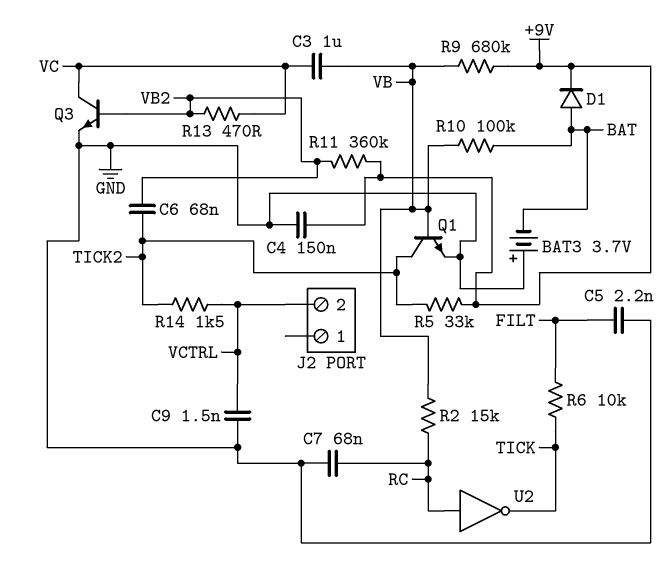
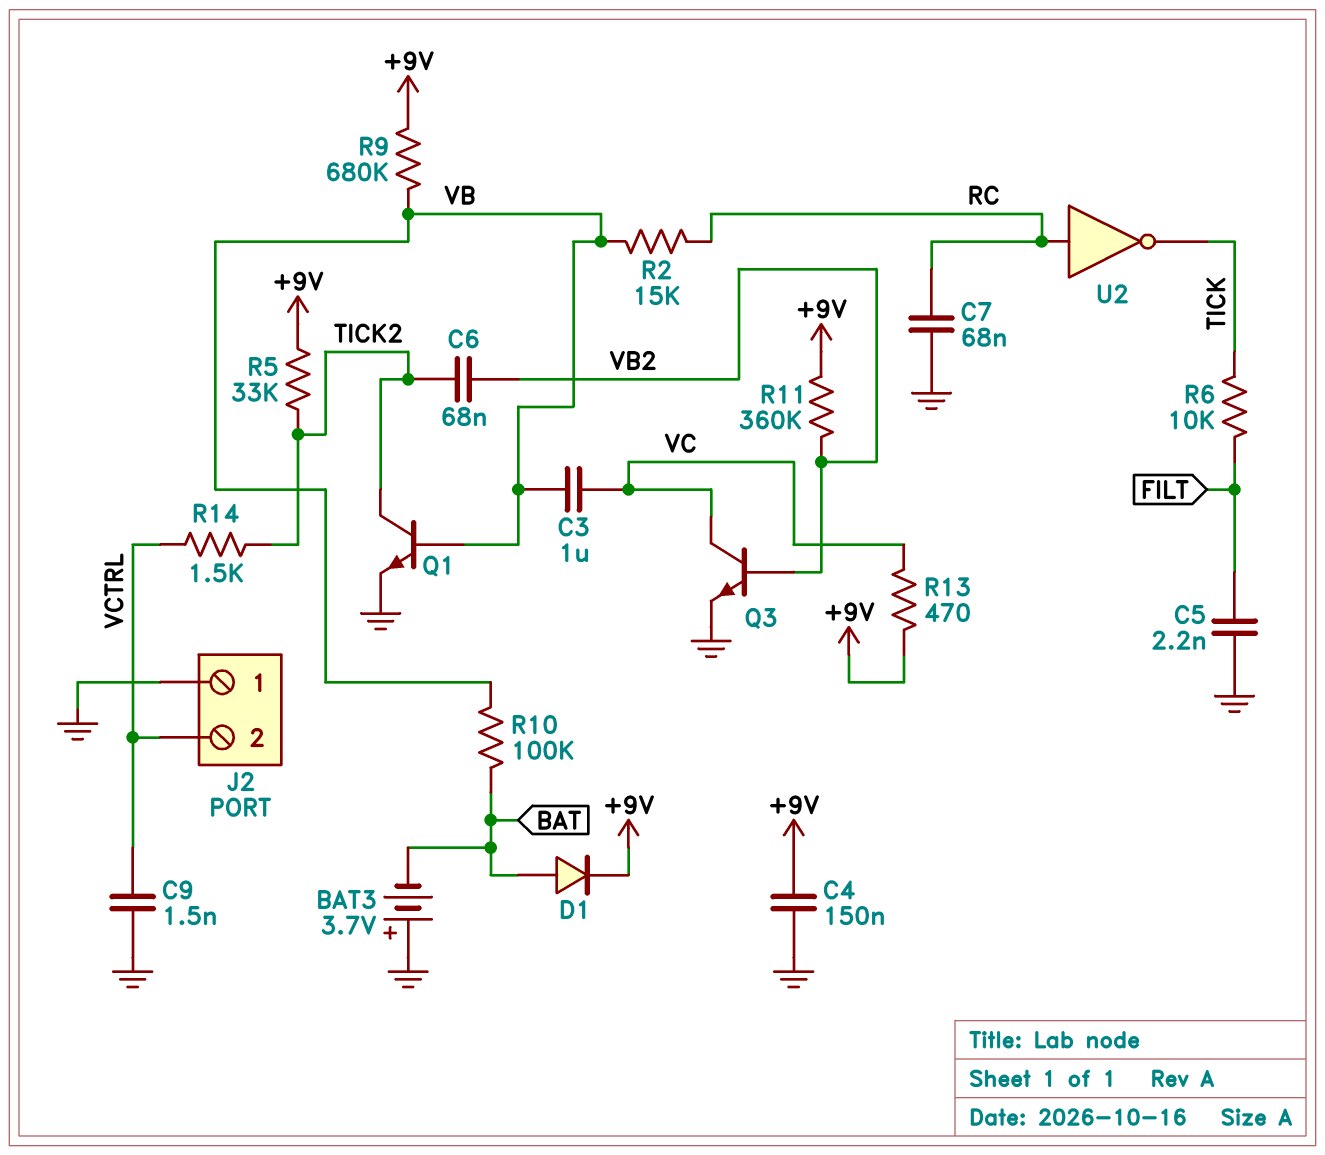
J2 pin 1: none -> GND
R13: 470 (VB2, VC) -> 470 (+9V, VC)

